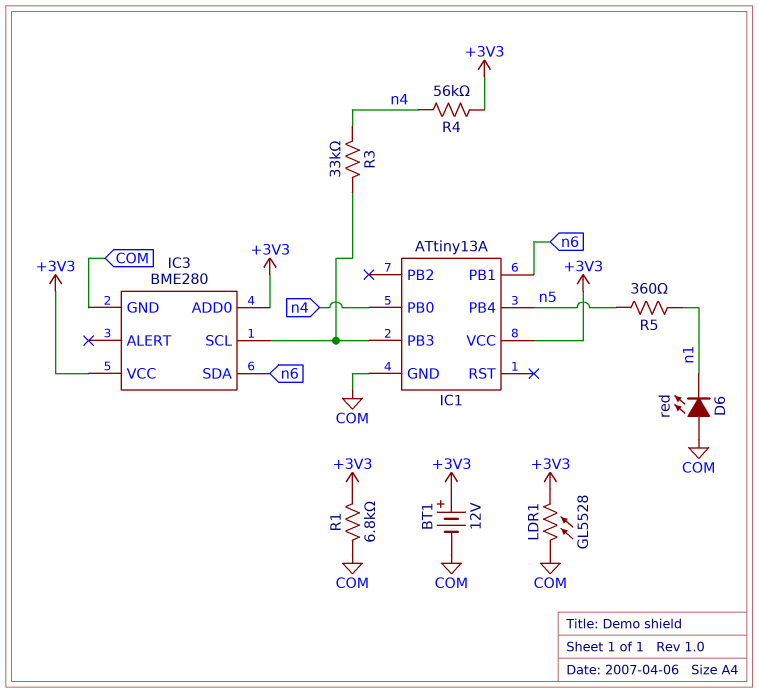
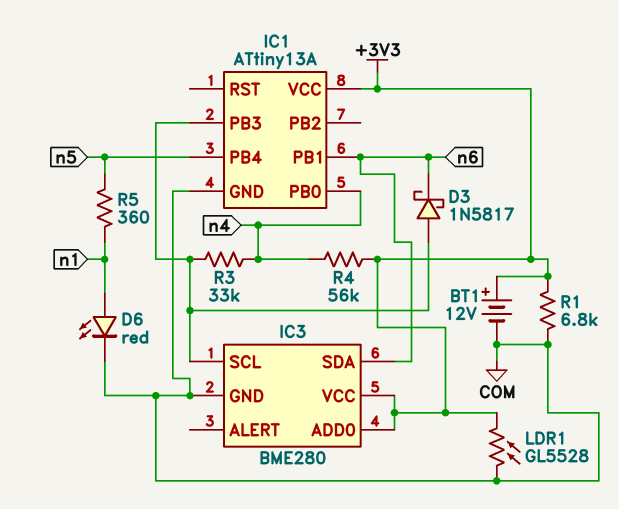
D3: none -> schottky 1N5817 (A IC1/PB3, K n6)
D6: LED red (A COM, K n1) -> LED red (A n1, K COM)

